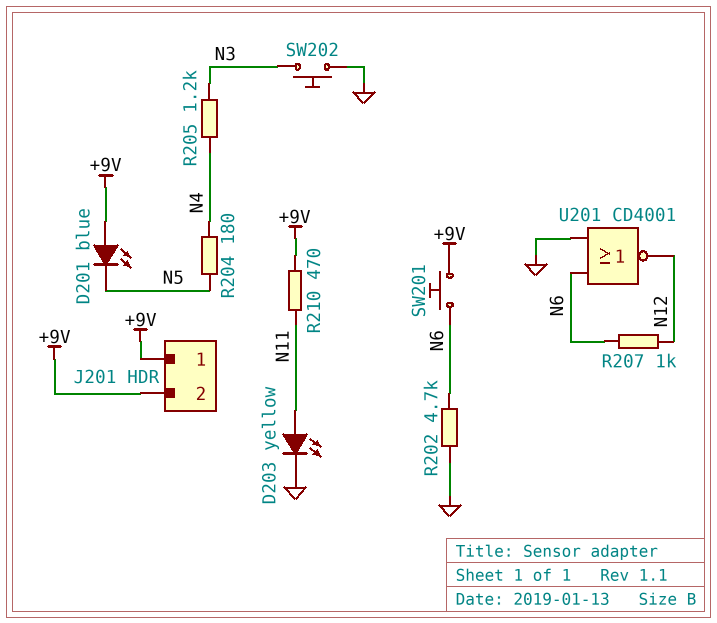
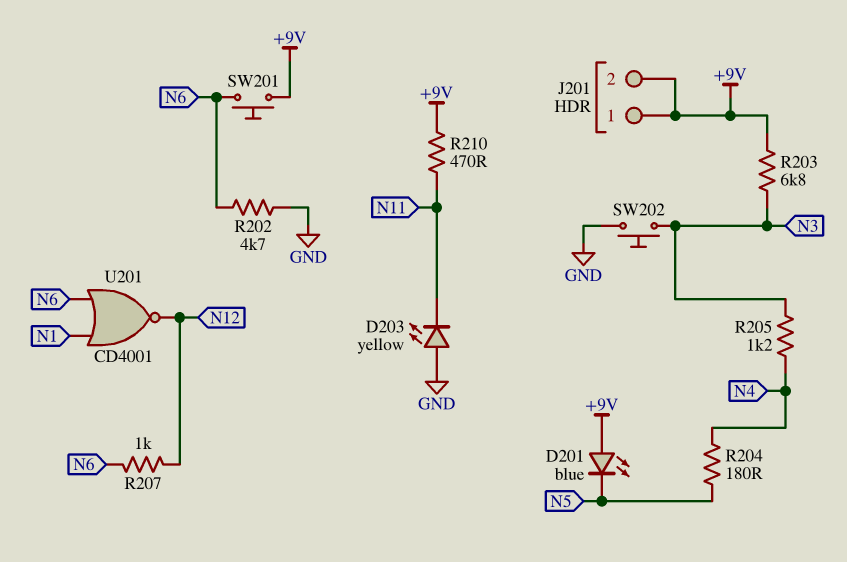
D203: LED yellow (A N11, K GND) -> LED yellow (A GND, K N11)
R203: none -> 6.8k (+9V, N3)
U201: NOR CD4001 (in GND, in N6, out N12) -> NOR CD4001 (in N1, in N6, out N12)

